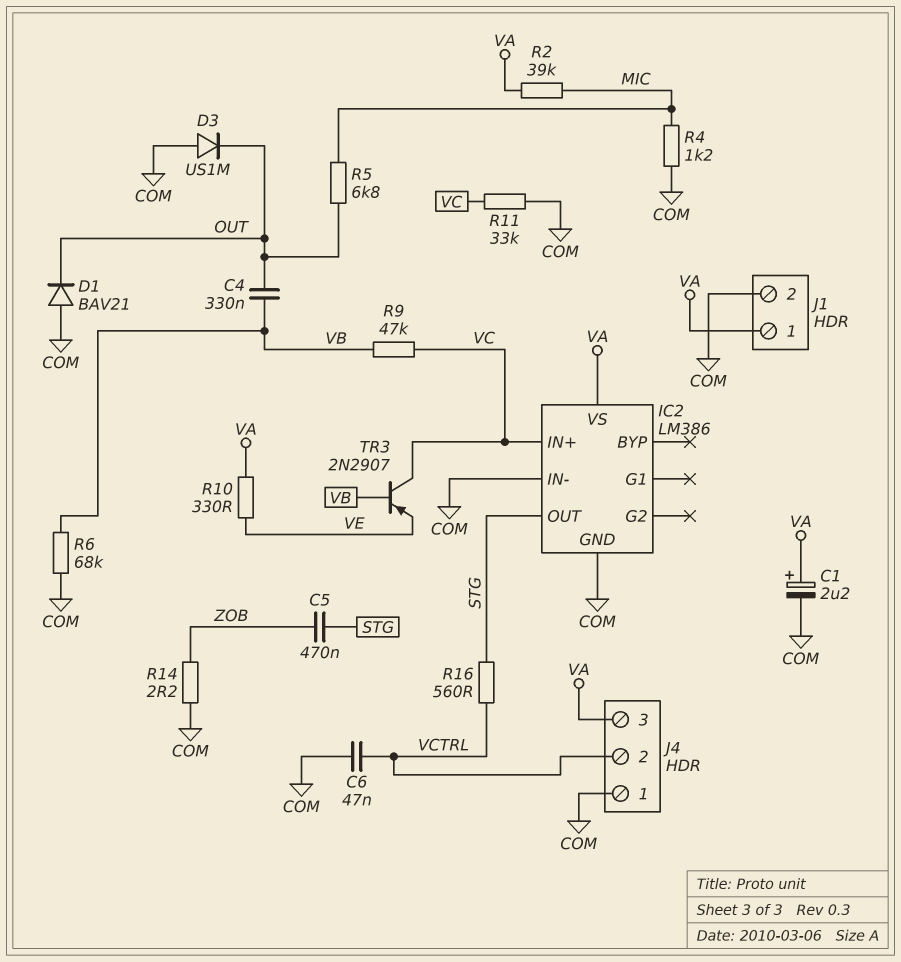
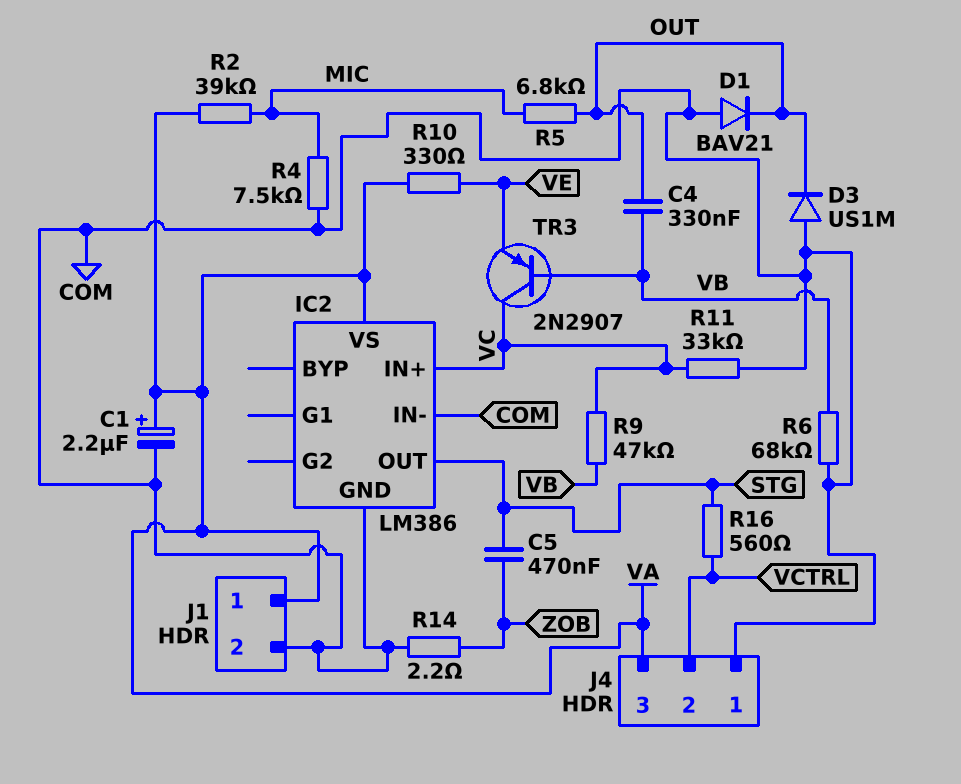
C6: 47nF (COM, VCTRL) -> none
R4: 1.2k (COM, MIC) -> 7.5k (COM, MIC)

